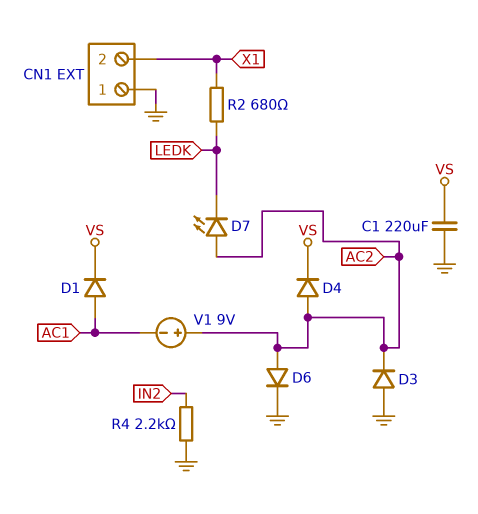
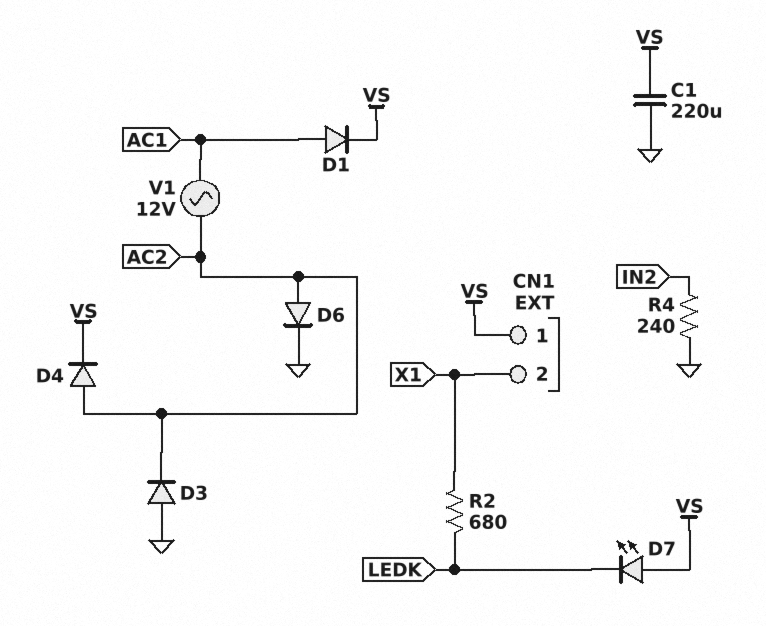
CN1 pin 1: GND -> VS
D7: LED (A AC2, K LEDK) -> LED (A VS, K LEDK)
R4: 2.2k (GND, IN2) -> 240 (GND, IN2)
V1: 9V (plus AC2, minus AC1) -> AC 12V (AC1, AC2)

